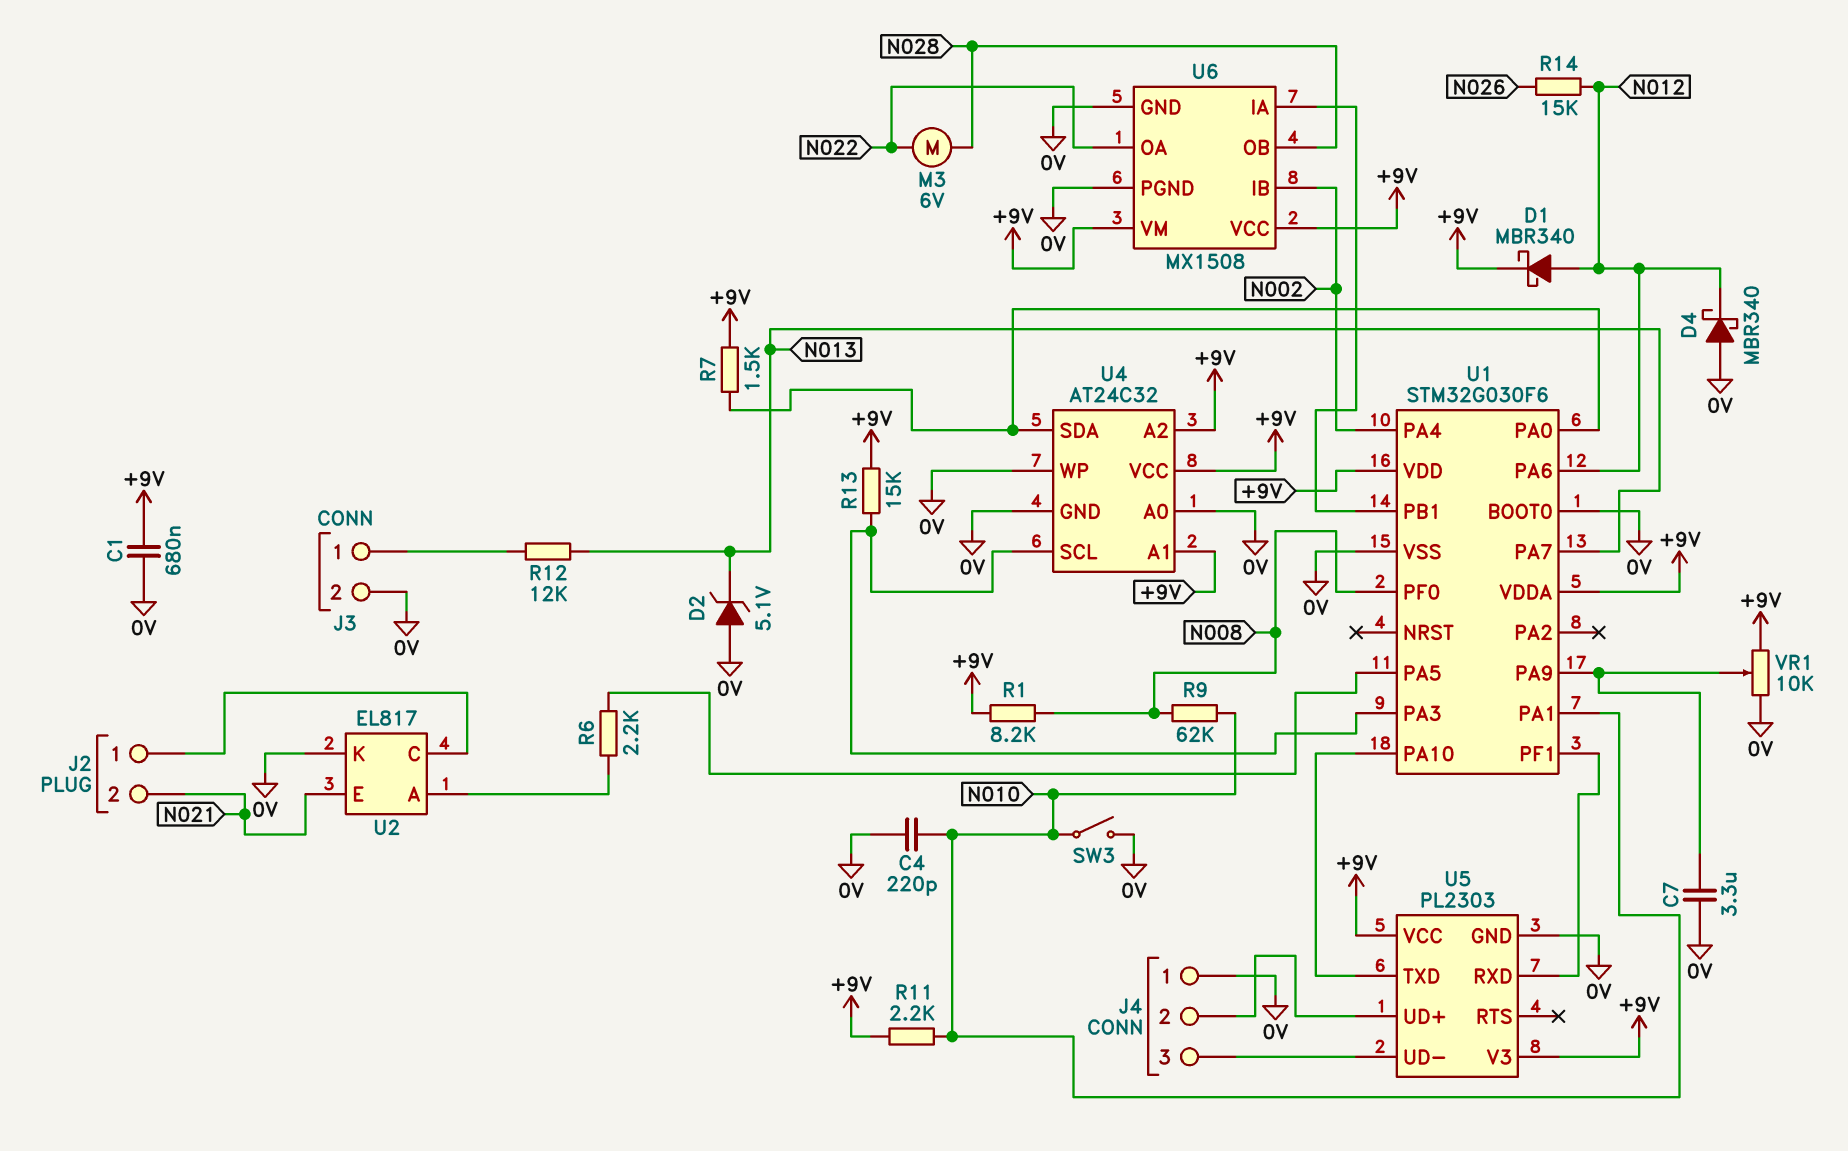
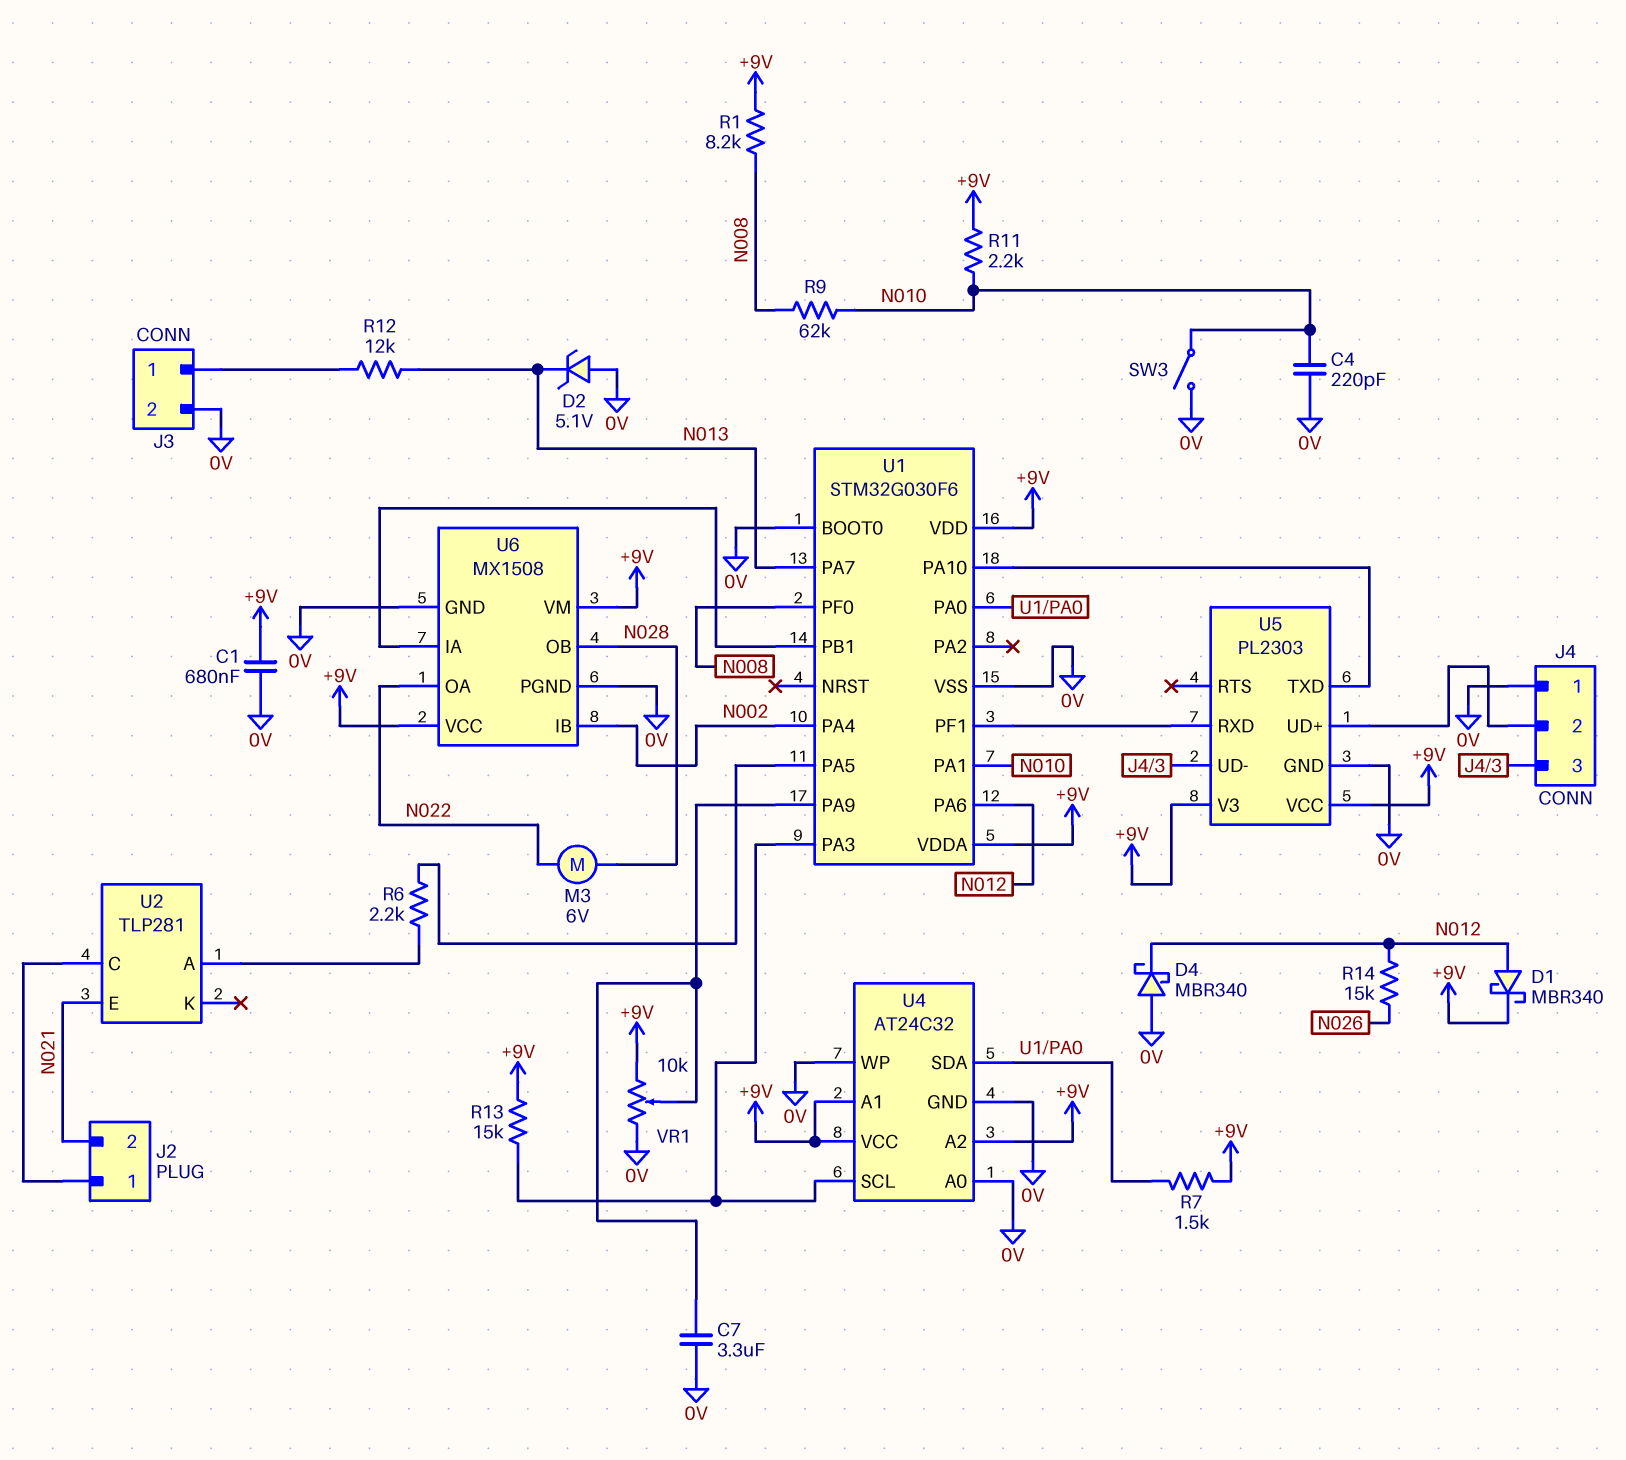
U2: EL817 -> TLP281
U2 pin K: 0V -> none

